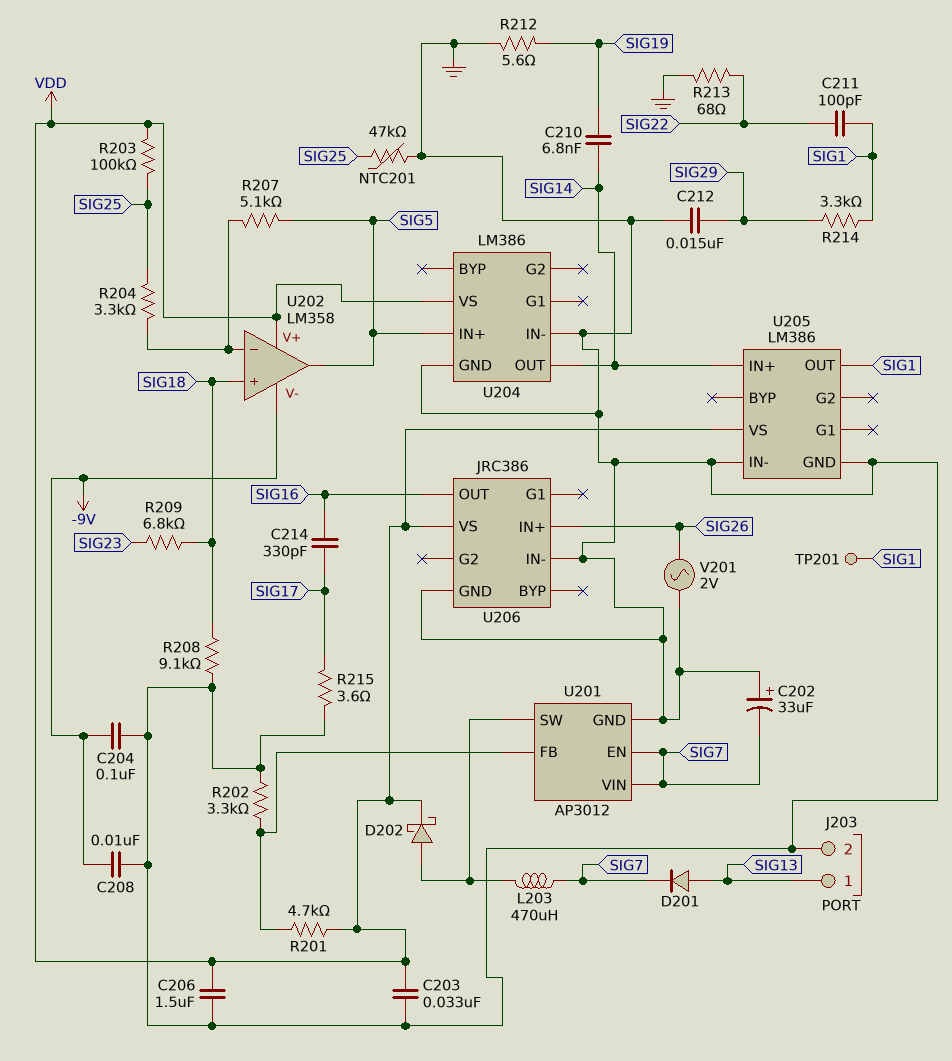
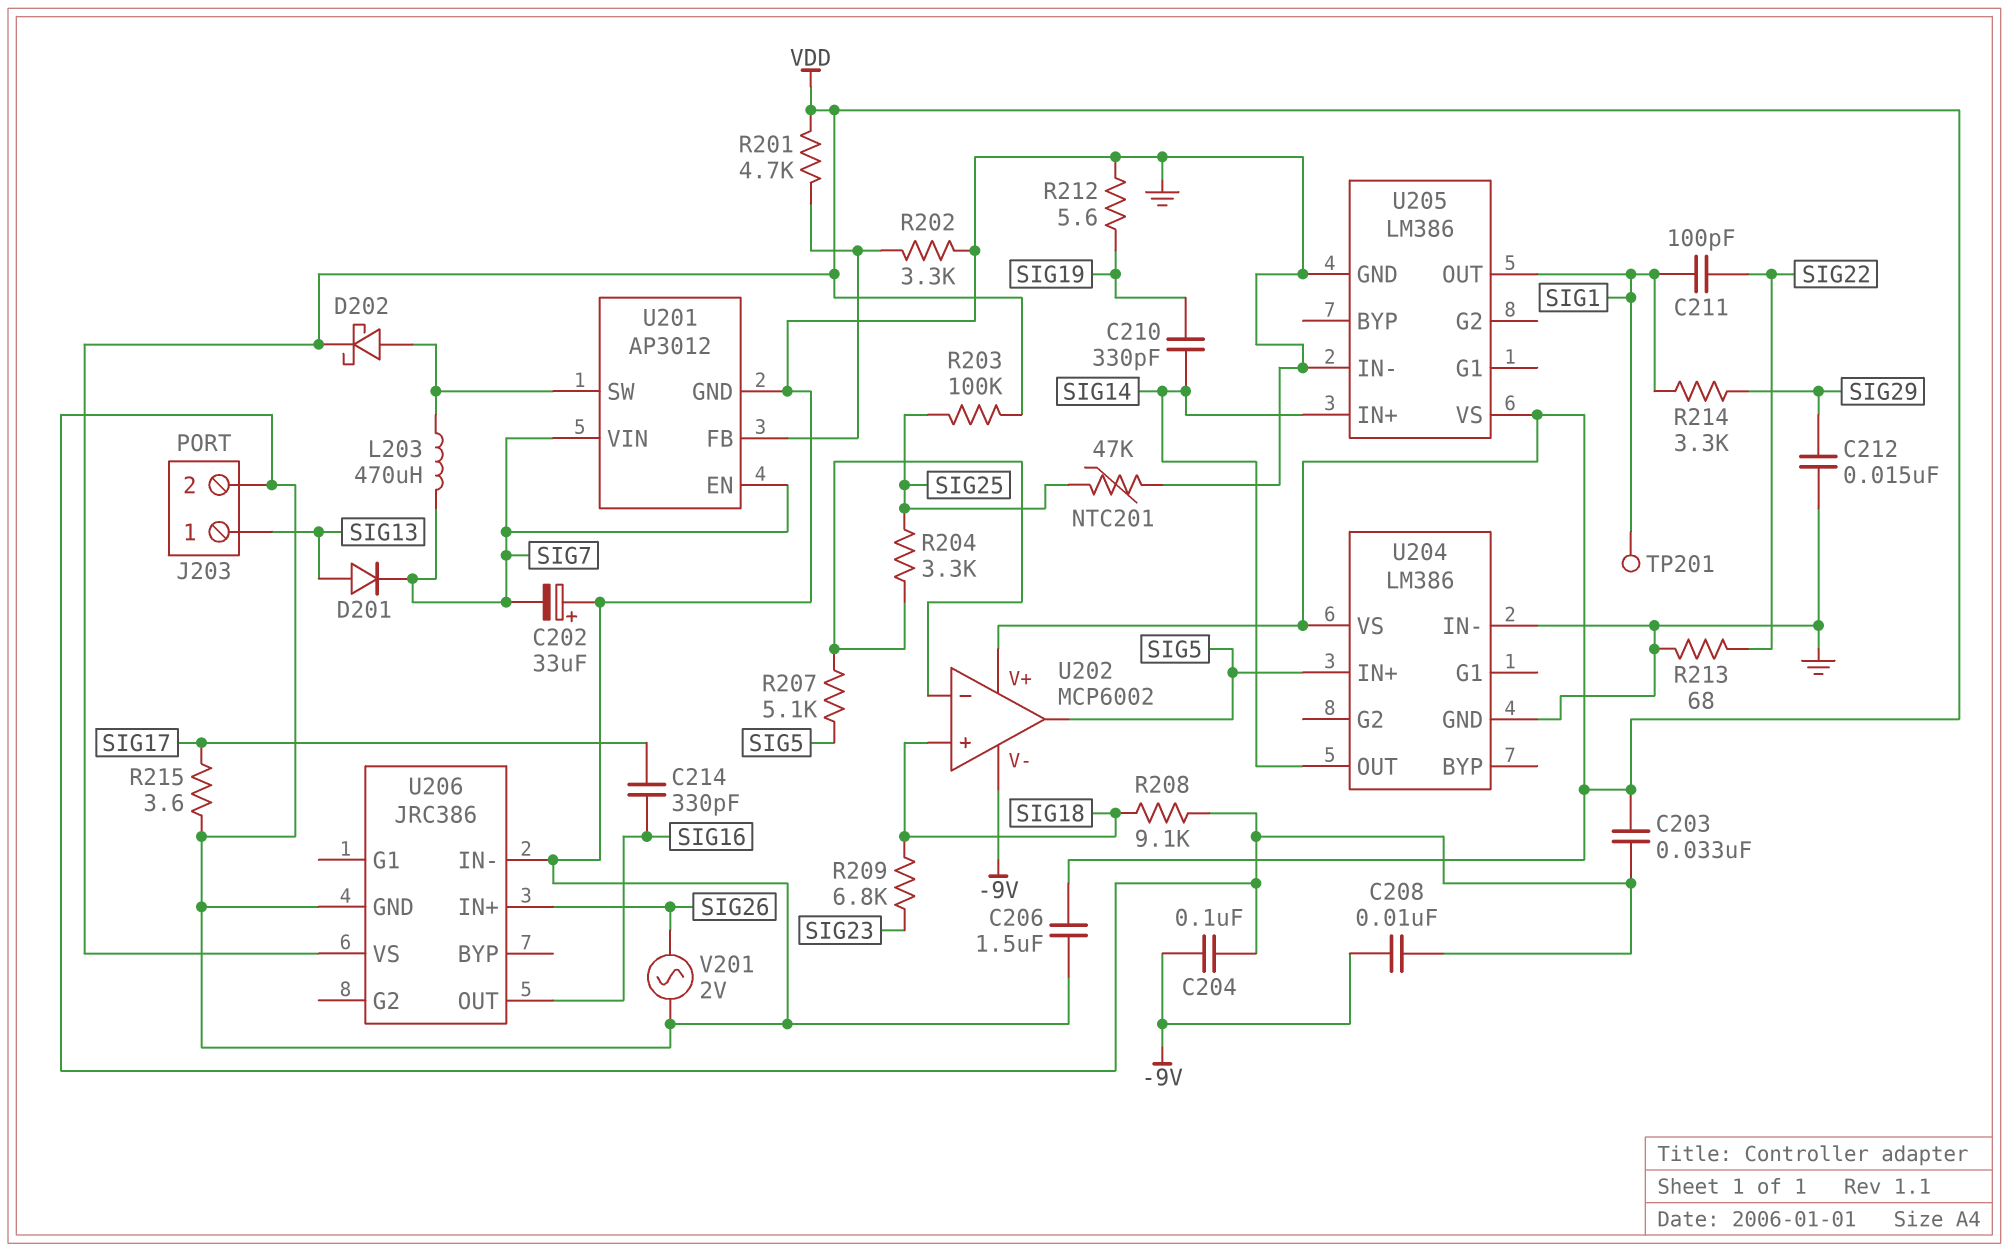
C210: 6.8nF (SIG14, SIG19) -> 330pF (SIG14, SIG19)
U202: LM358 -> MCP6002

